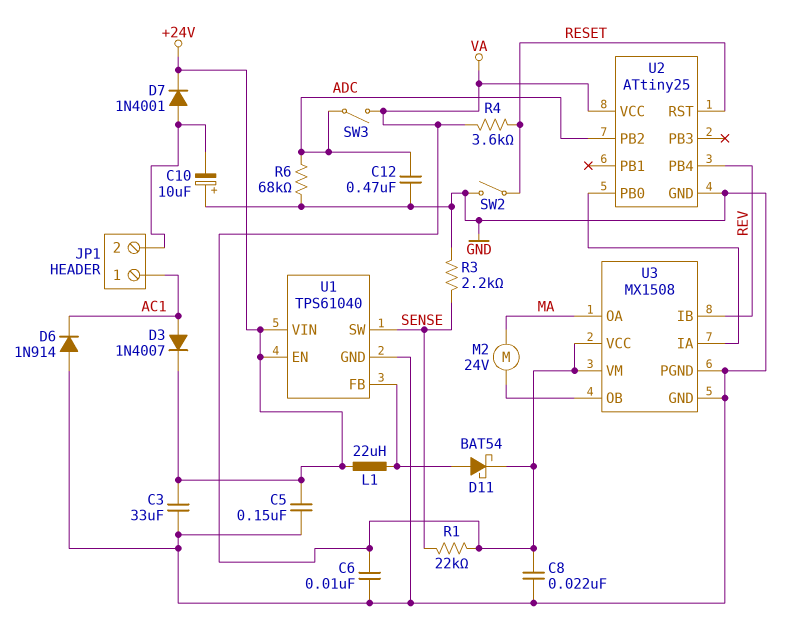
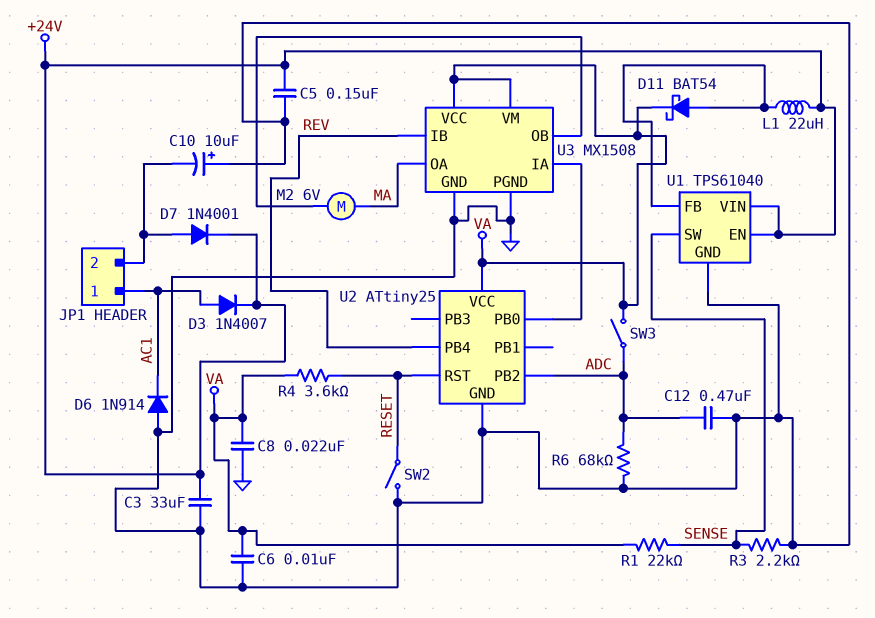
M2: motor 24V (MA, U3/OB) -> motor 6V (MA, U3/OB)

